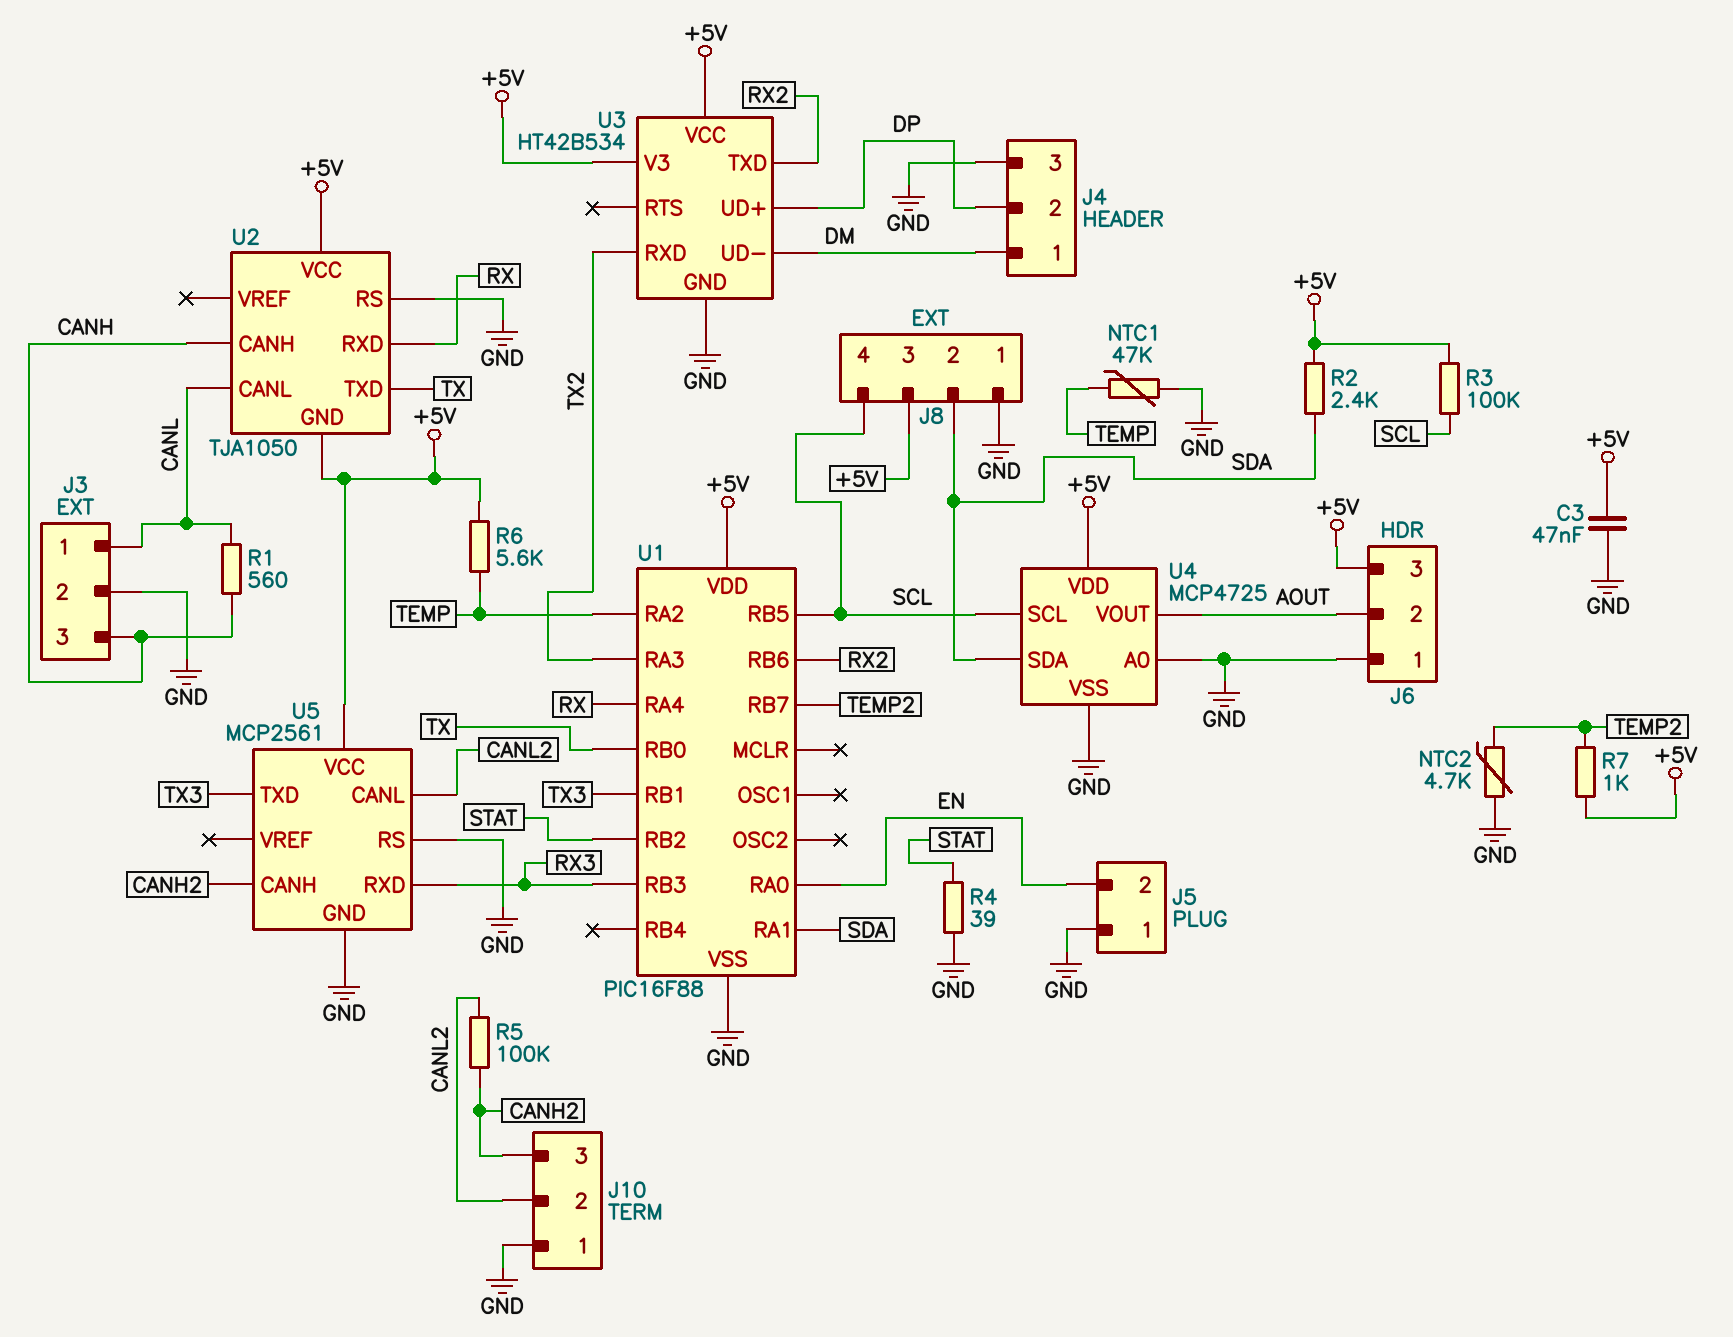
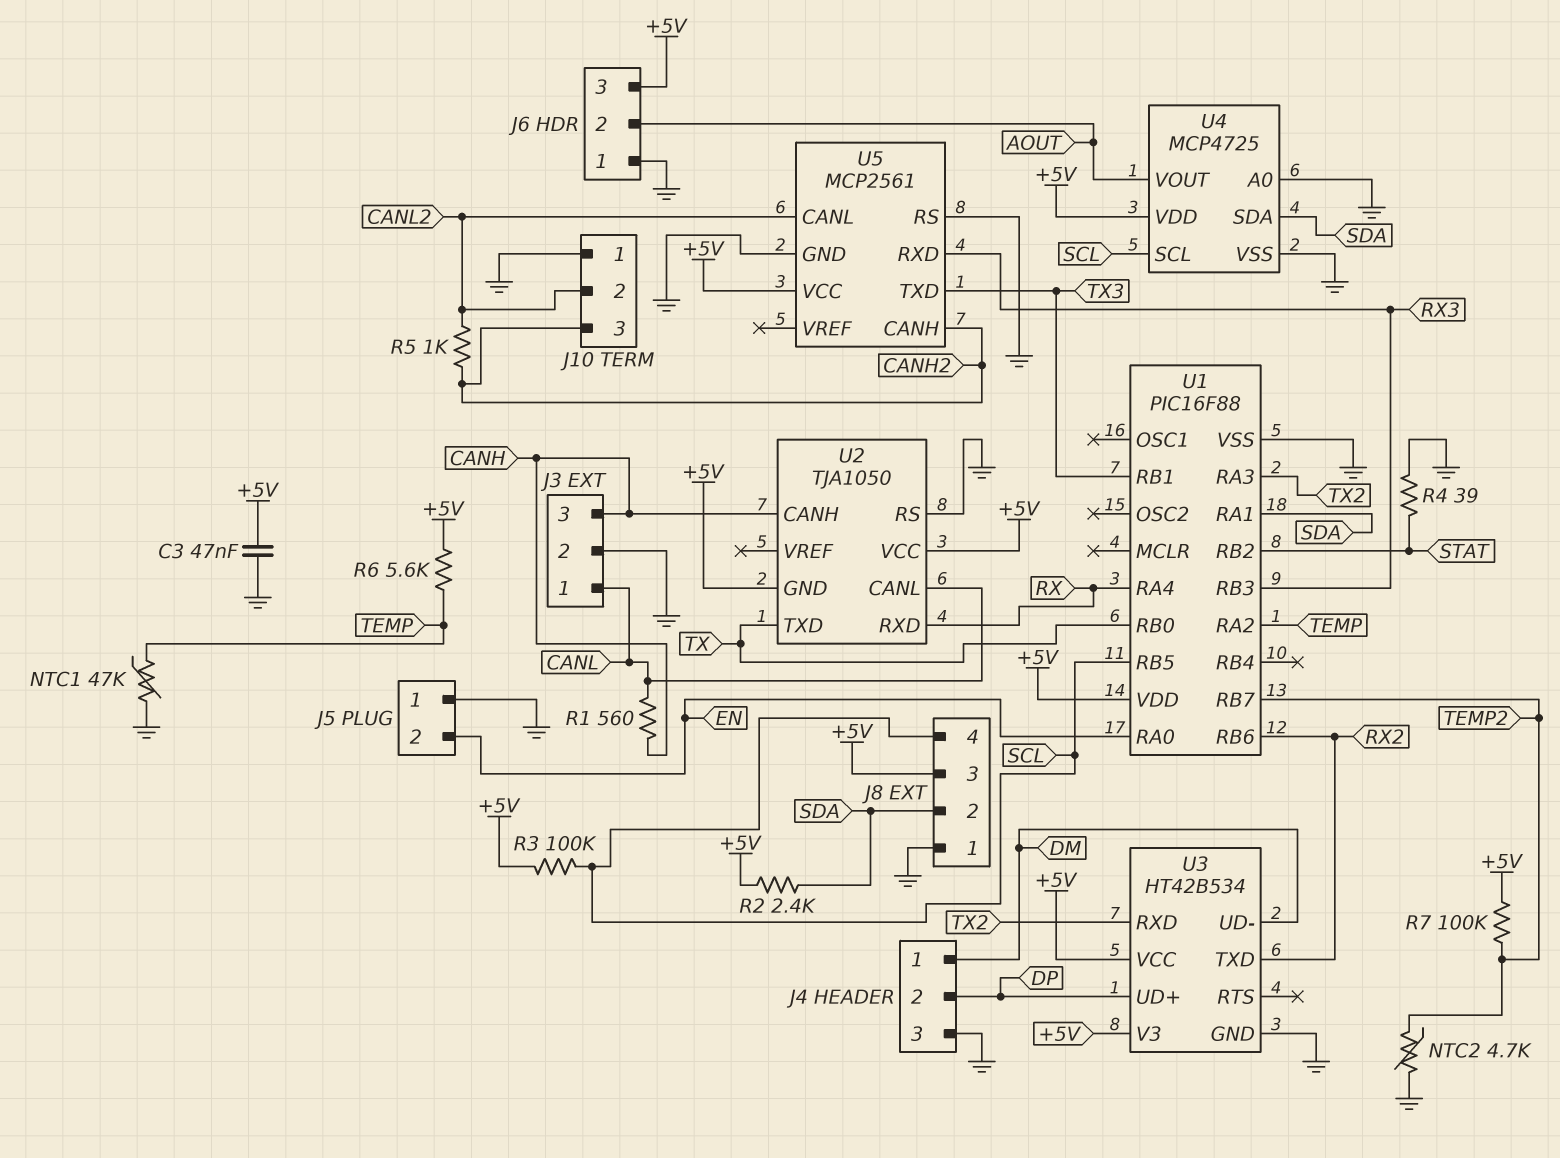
R5: 100k (CANH2, CANL2) -> 1k (CANH2, CANL2)
R7: 1k (+5V, TEMP2) -> 100k (+5V, TEMP2)

